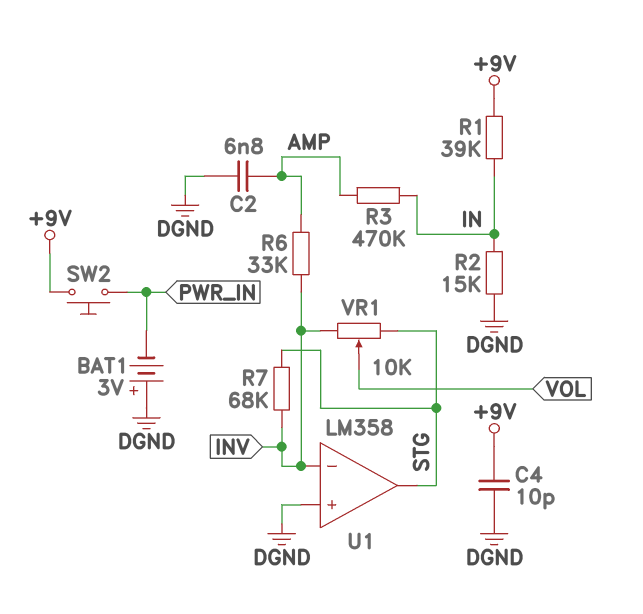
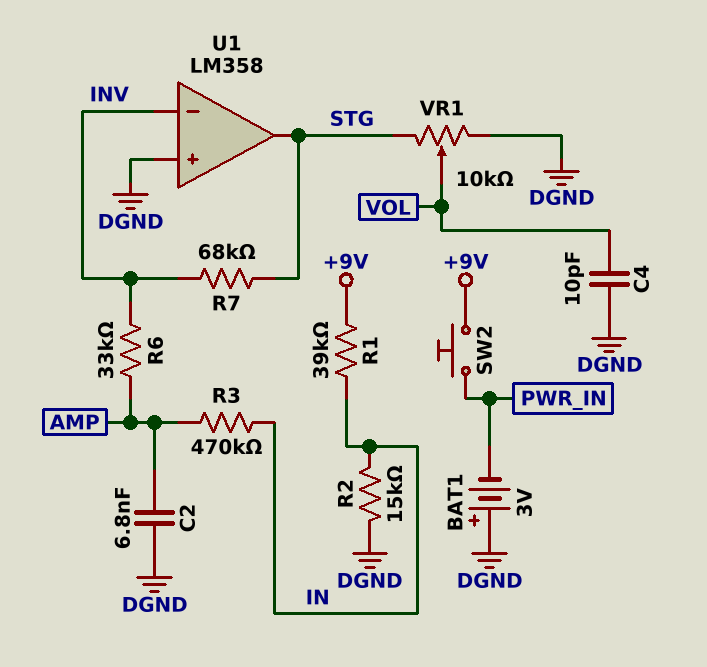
C4: 10pF (+9V, DGND) -> 10pF (DGND, VOL)
VR1: 10k (INV, STG, wiper VOL) -> 10k (DGND, STG, wiper VOL)

